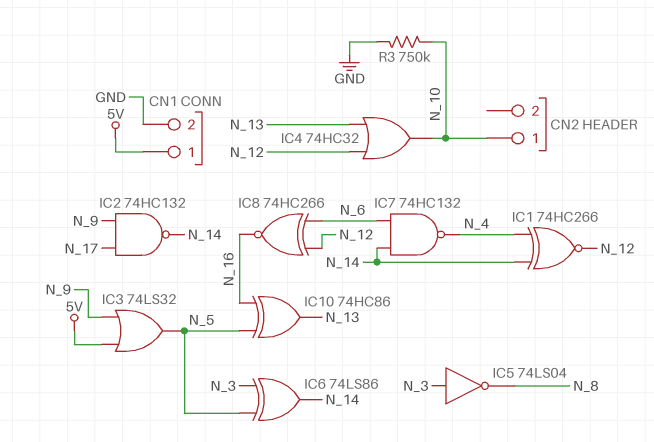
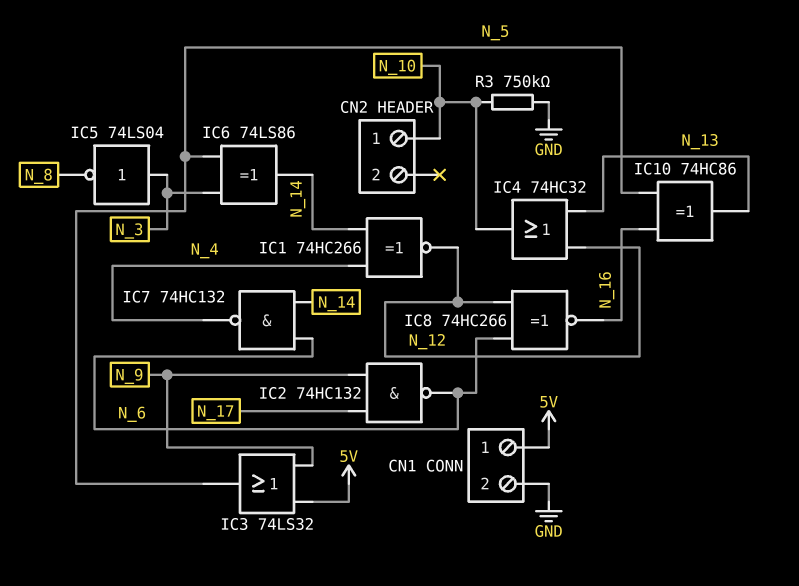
IC2: NAND 74HC132 (in N_9, in N_17, out N_14) -> NAND 74HC132 (in N_9, in N_17, out N_6)

